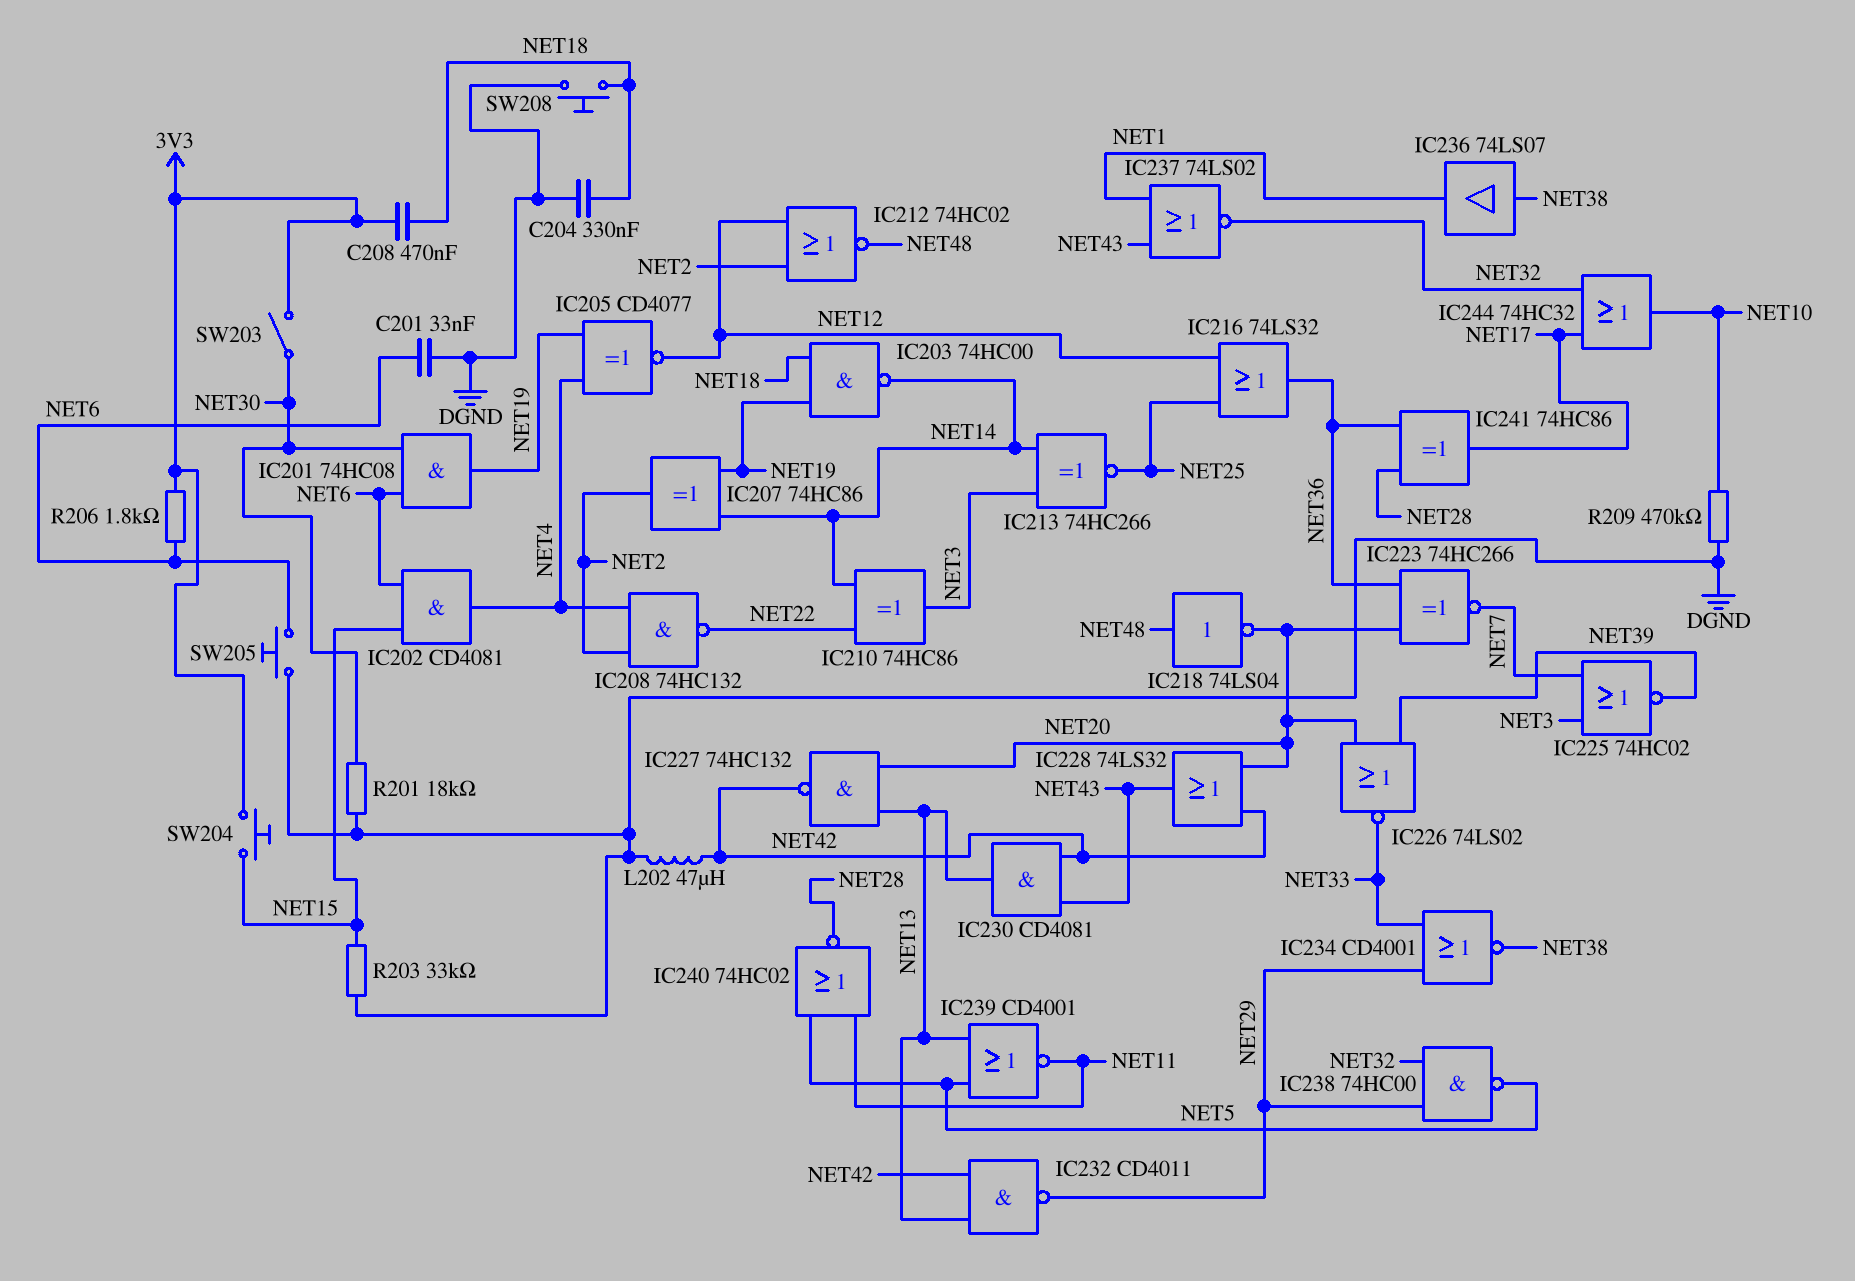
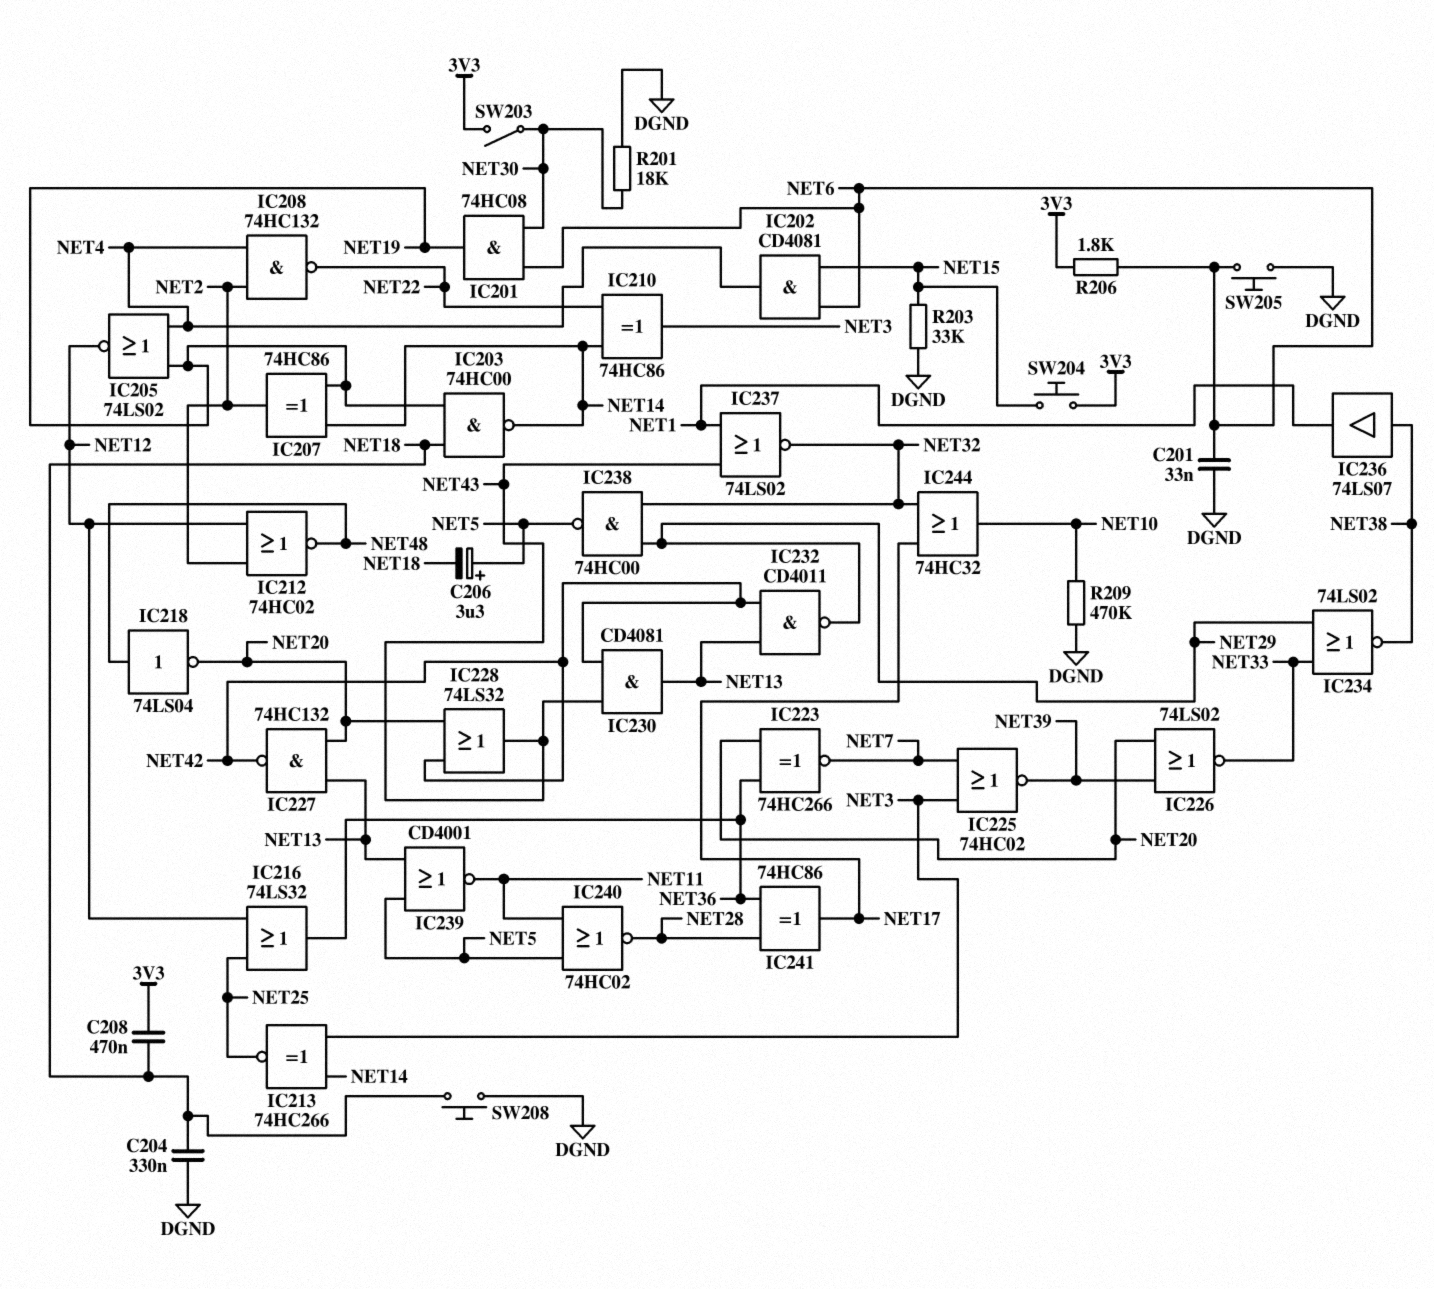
C206: none -> 3.3uF (plus NET5, minus NET18)
IC205: XNOR CD4077 (in NET4, in NET19, out NET12) -> NOR 74LS02 (in NET4, in NET19, out NET12)
IC234: NOR CD4001 (in NET29, in NET33, out NET38) -> NOR 74LS02 (in NET29, in NET33, out NET38)
L202: 47uH (DGND, NET42) -> none

